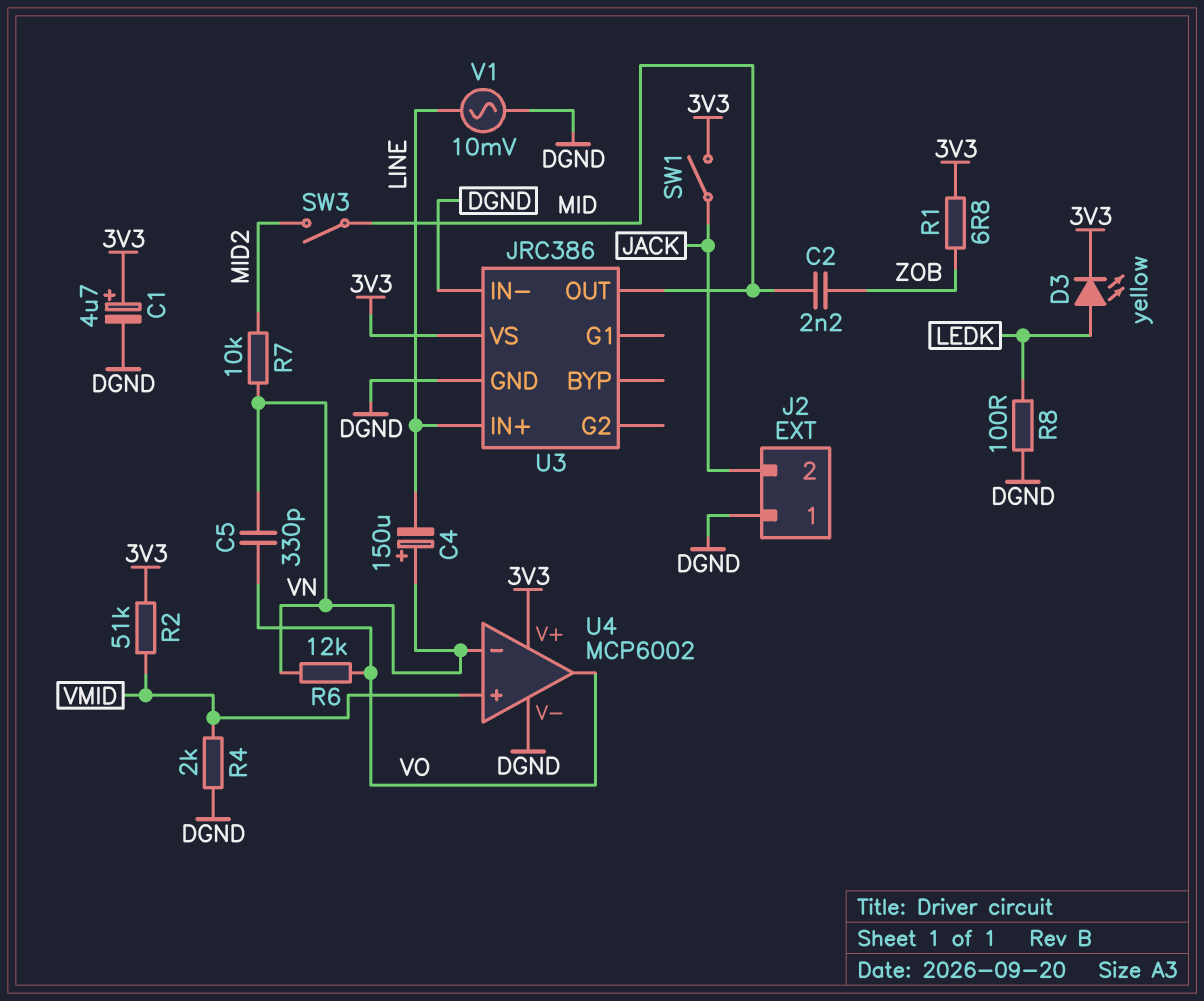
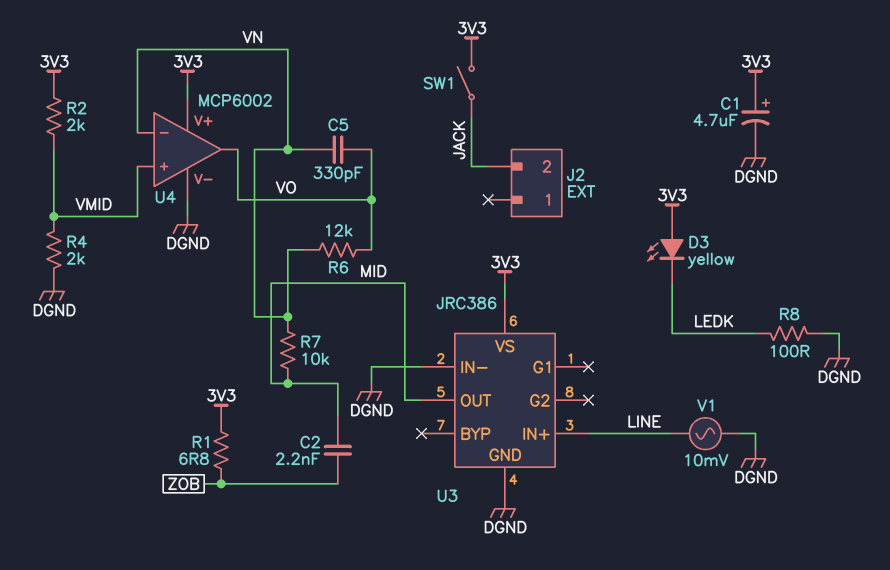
C4: 150uF (plus VN, minus LINE) -> none
D3: LED yellow (A LEDK, K 3V3) -> LED yellow (A 3V3, K LEDK)
J2 pin 1: DGND -> none
R2: 51k (3V3, VMID) -> 2k (3V3, VMID)
R7: 10k (MID2, VN) -> 10k (MID, VN)
SW3: switch (MID, MID2) -> none

